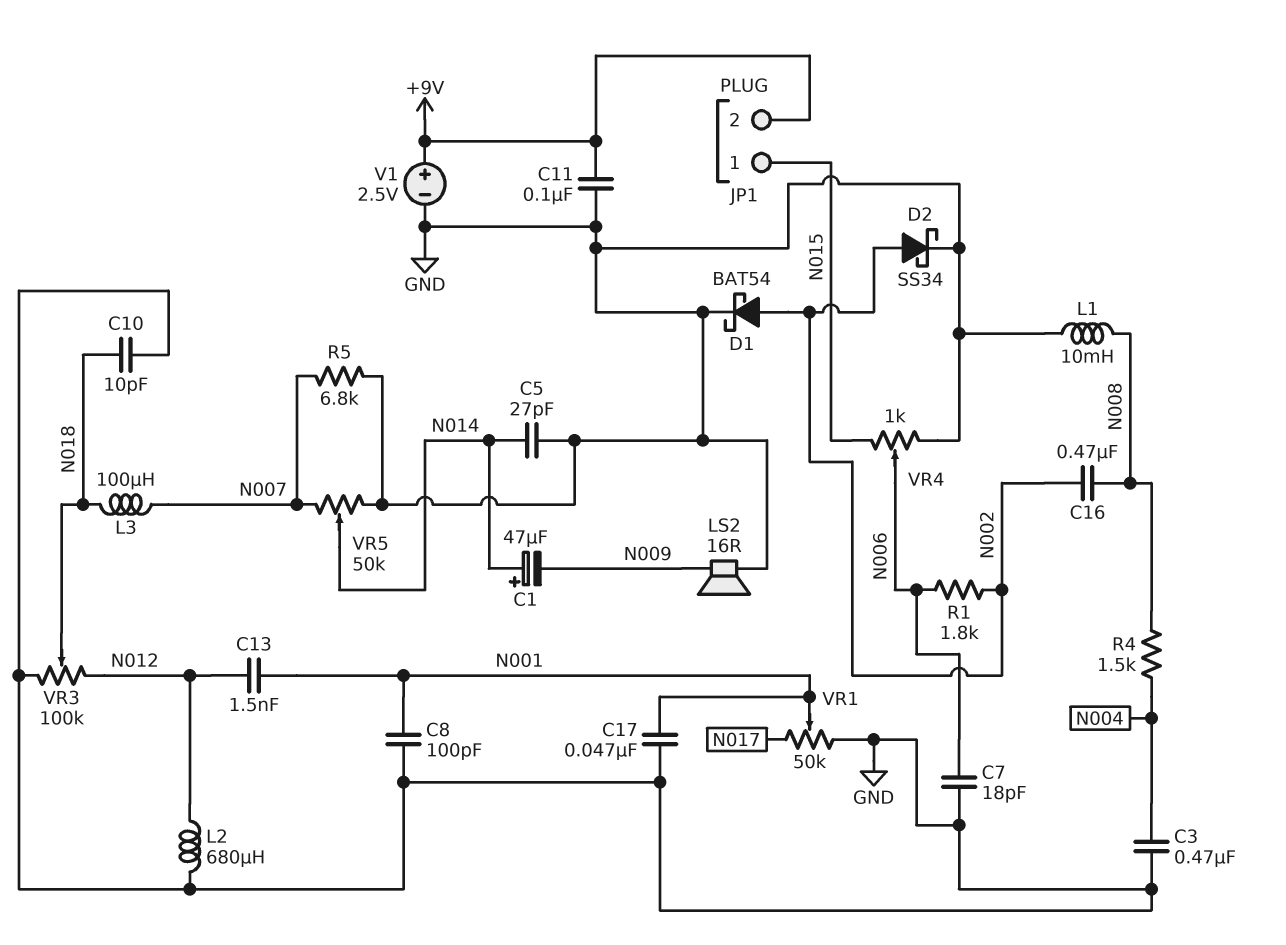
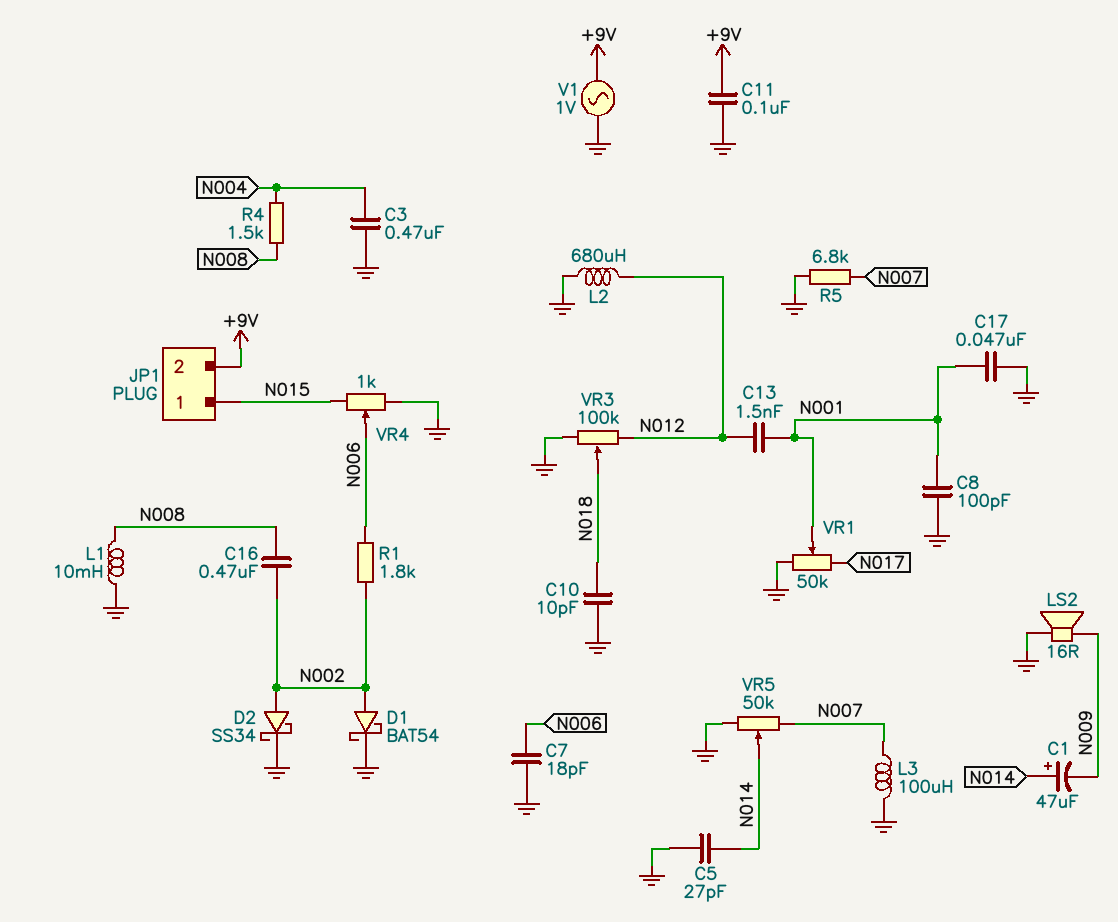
L3: 100uH (N007, N018) -> 100uH (GND, N007)
V1: 2.5V (plus +9V, minus GND) -> AC 1V (+9V, GND)

